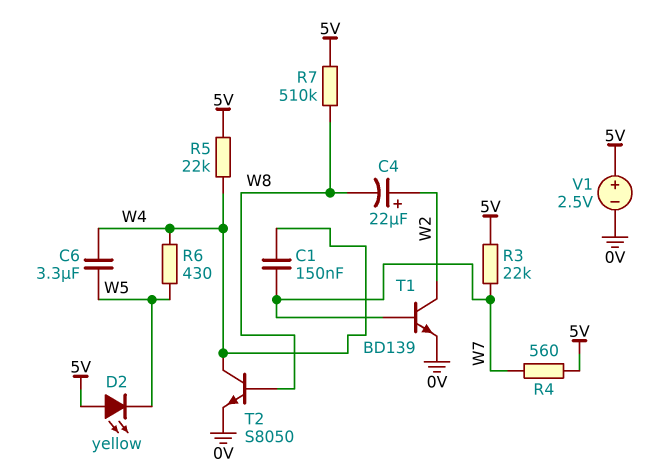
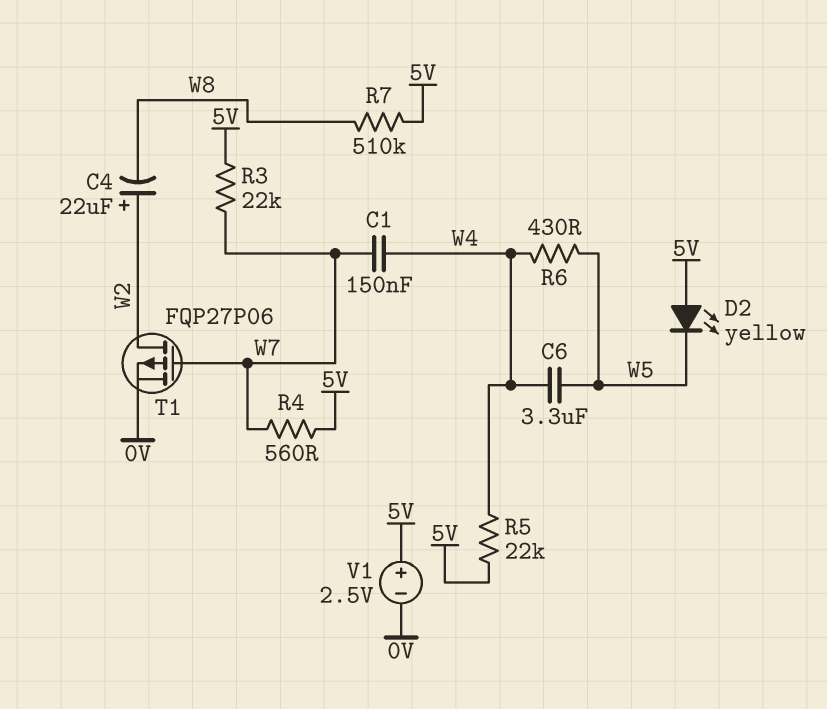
T1: NPN BD139 (B W7, C W2, E 0V) -> PMOS FQP27P06 (G W7, D W2, S 0V)
T2: NPN S8050 (B W8, C W4, E 0V) -> none

